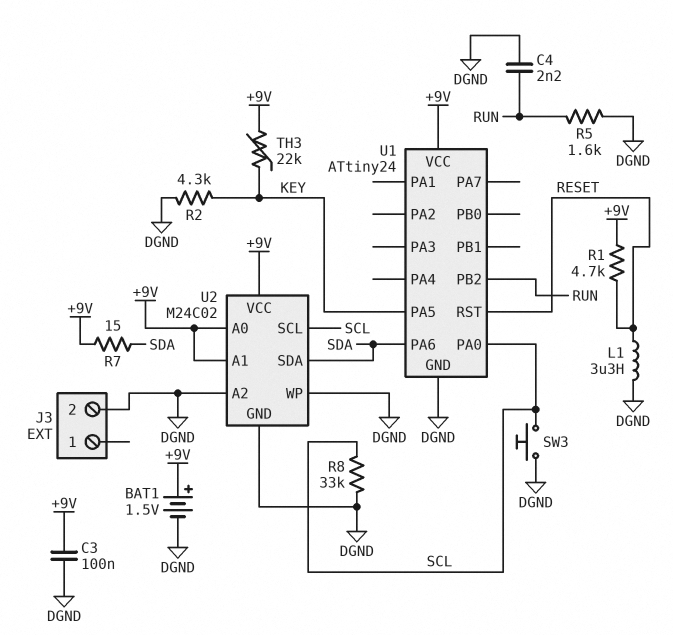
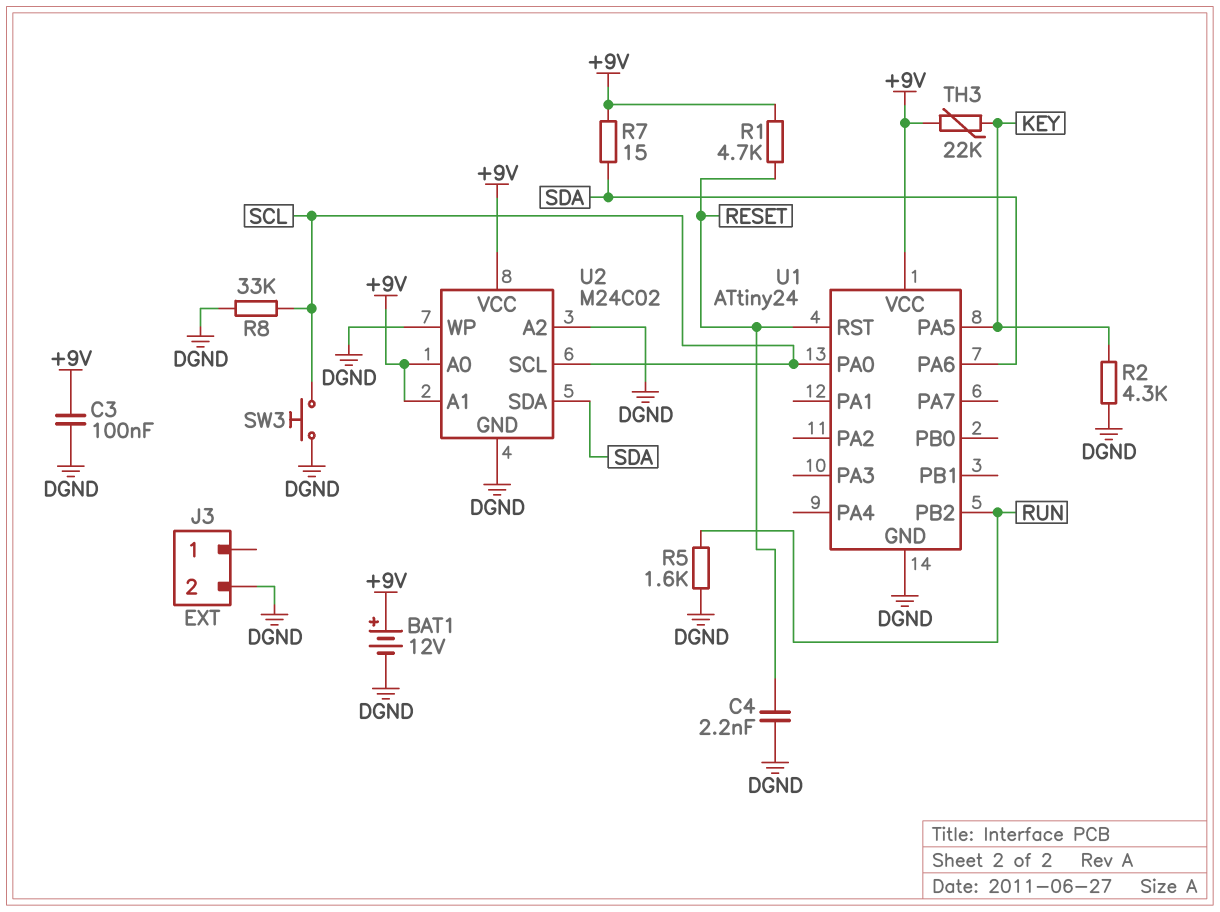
BAT1: 1.5V (plus +9V, minus DGND) -> 12V (plus +9V, minus DGND)
C4: 2.2nF (DGND, RUN) -> 2.2nF (DGND, RESET)
L1: 3.3uH (DGND, RESET) -> none

